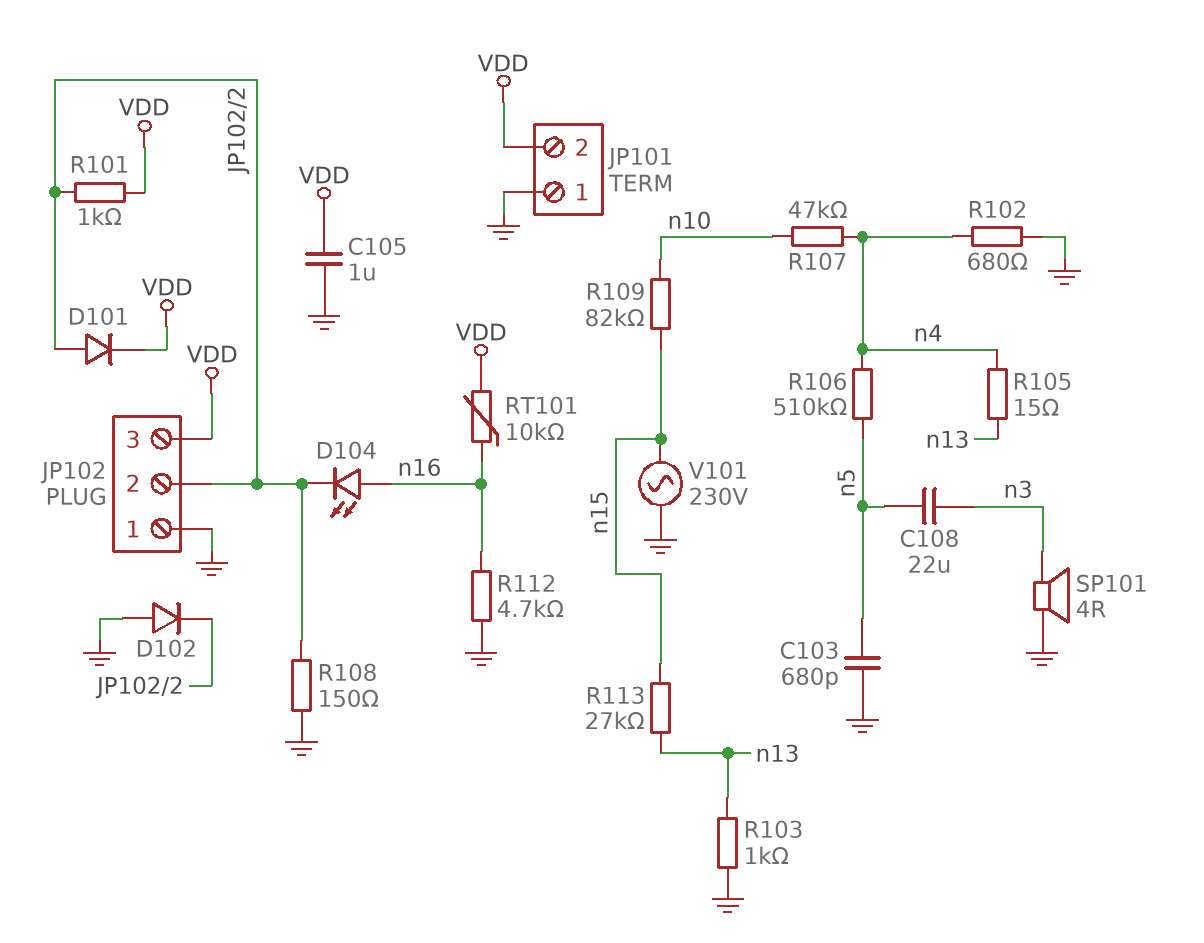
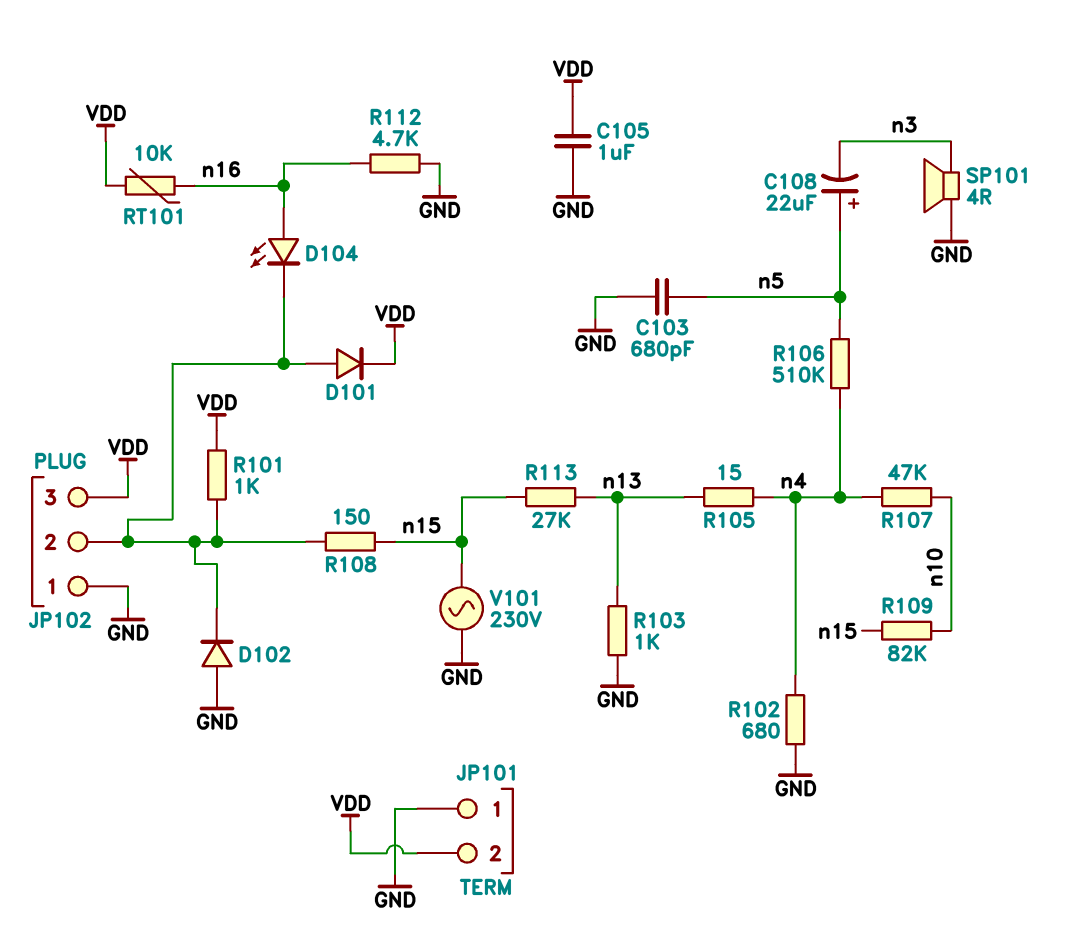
C108: 22uF (n3, n5) -> 22uF (plus n5, minus n3)
R108: 150 (GND, JP102/2) -> 150 (JP102/2, n15)

